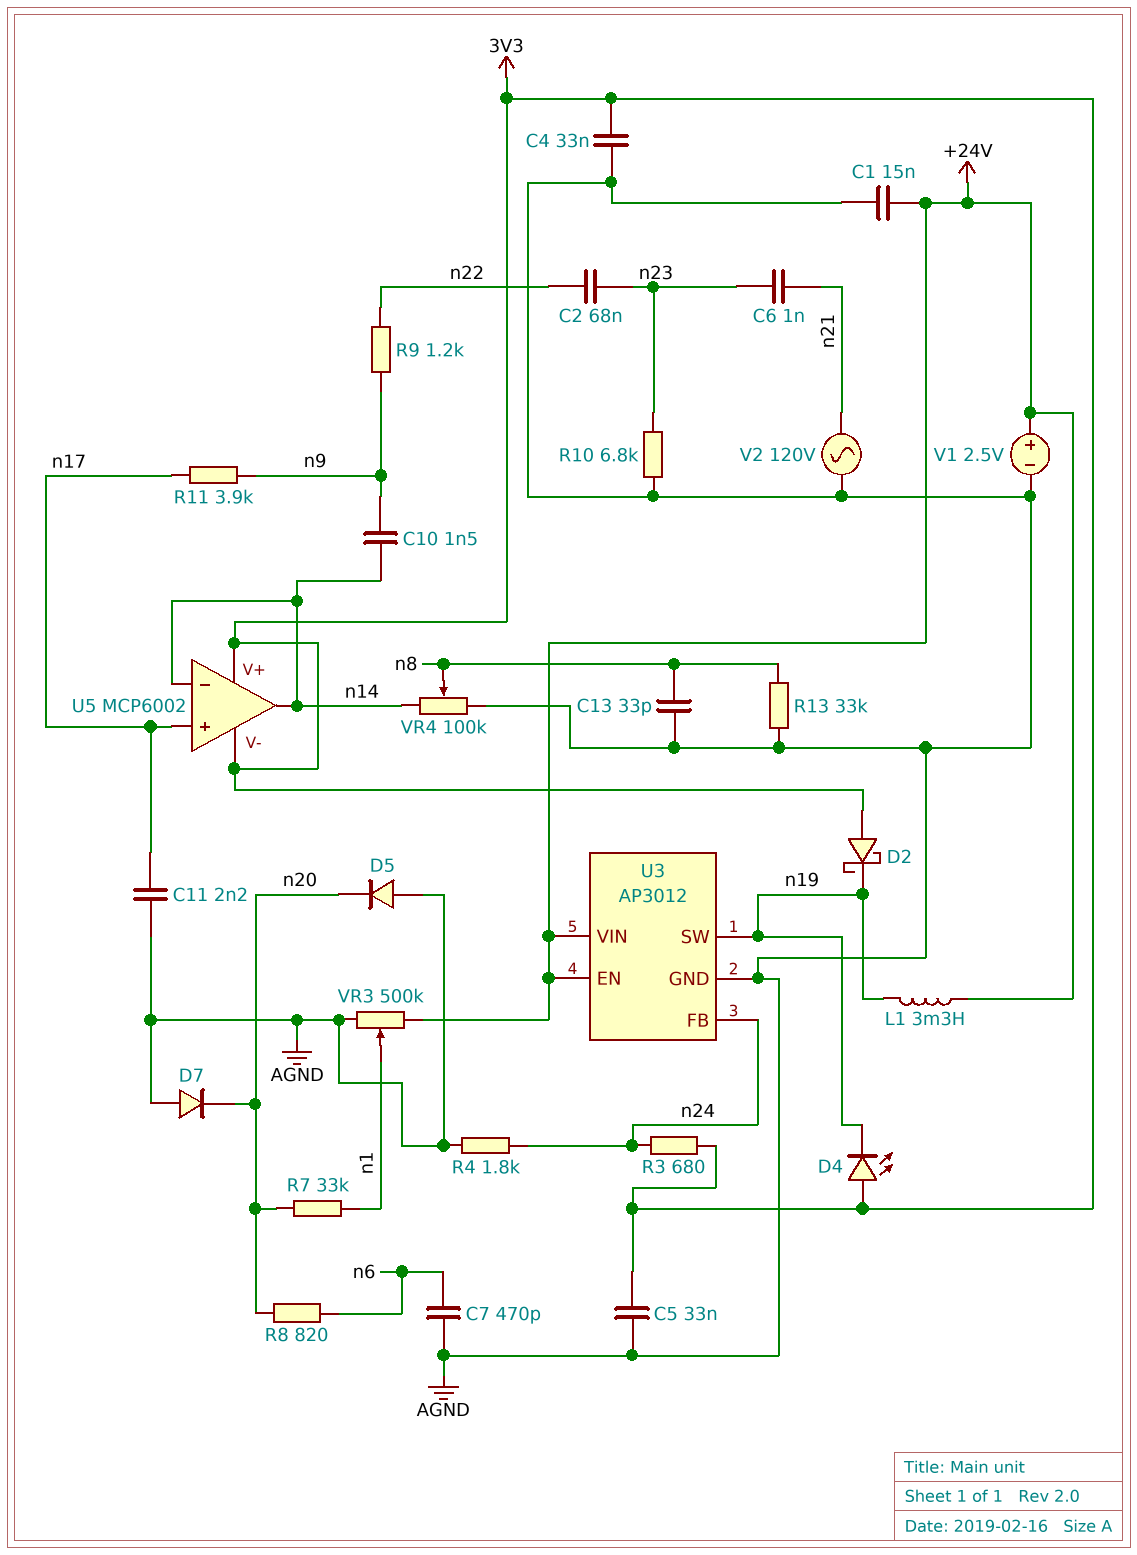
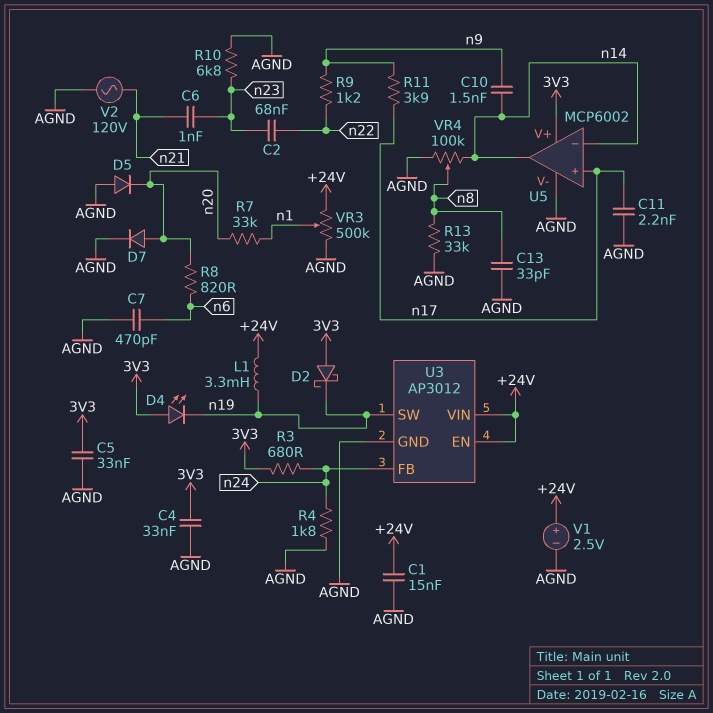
D7: diode (A AGND, K n20) -> diode (A n20, K AGND)
U5 pin V-: 3V3 -> AGND

